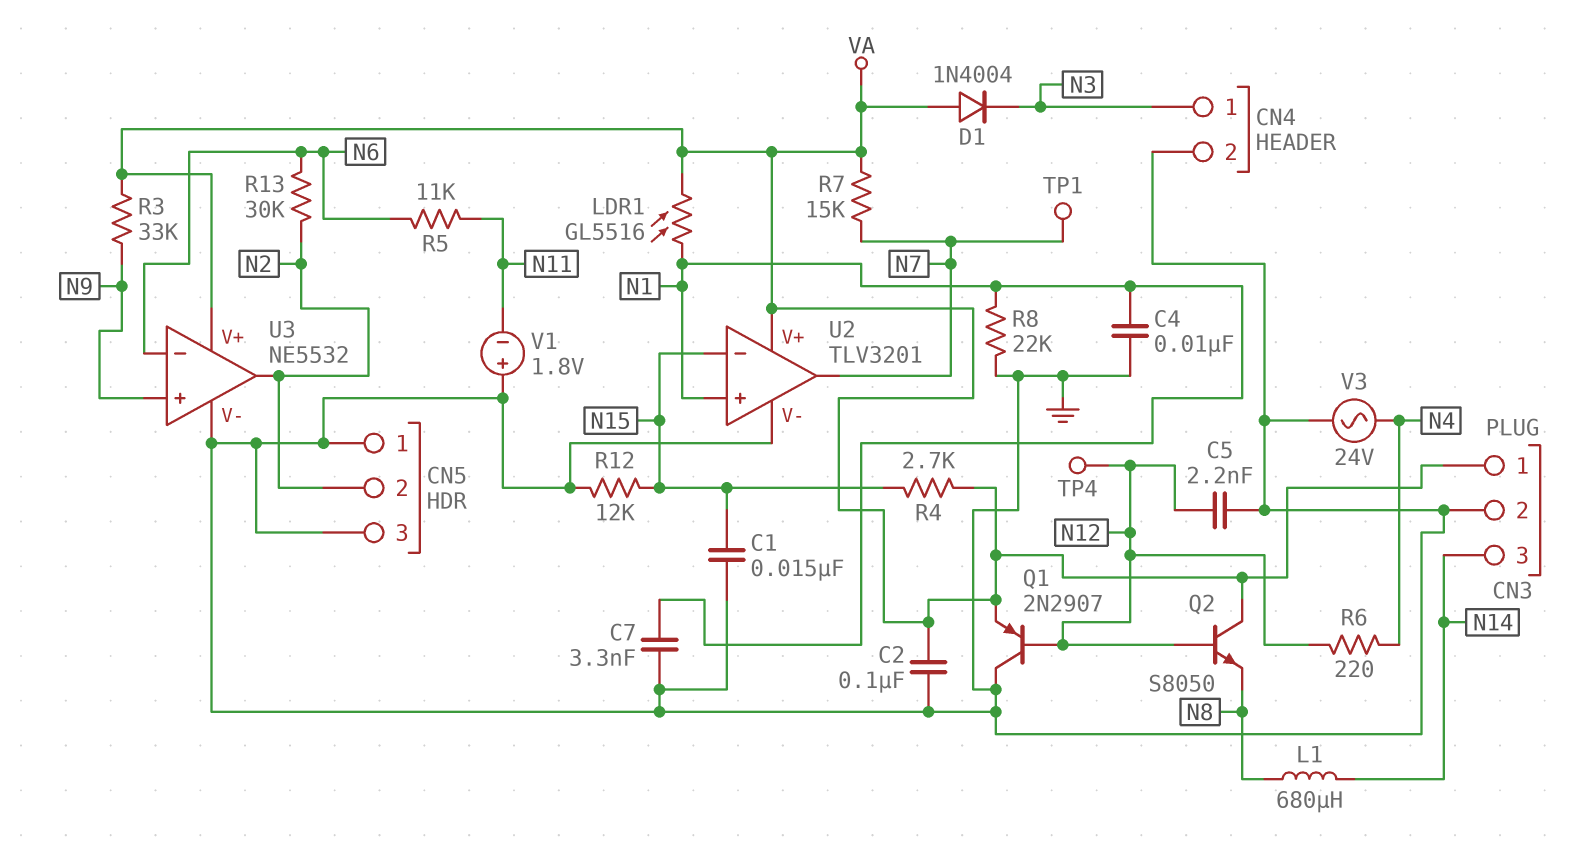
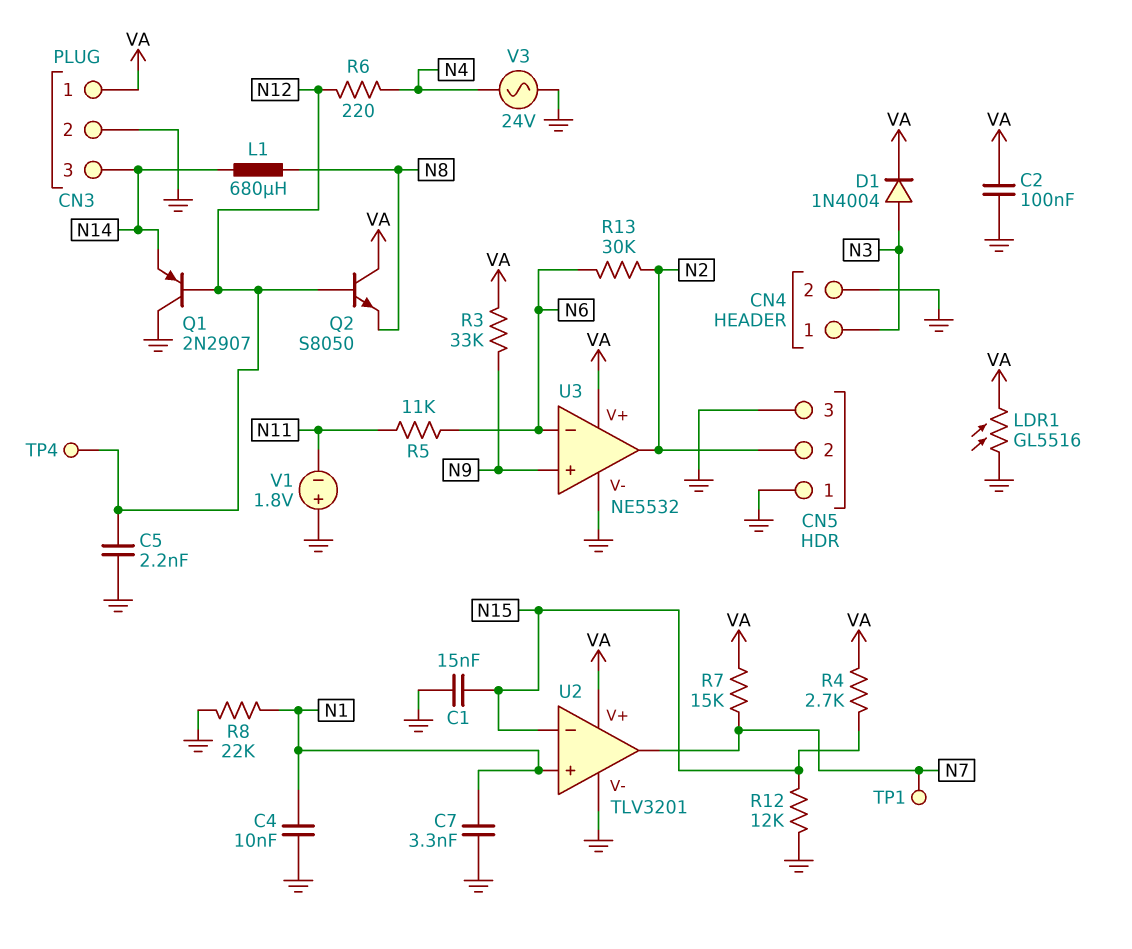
D1: diode 1N4004 (A VA, K N3) -> diode 1N4004 (A N3, K VA)
LDR1: GL5516 (N1, VA) -> GL5516 (GND, VA)
Q1: PNP 2N2907 (B N12, C GND, E VA) -> PNP 2N2907 (B N12, C GND, E N14)

